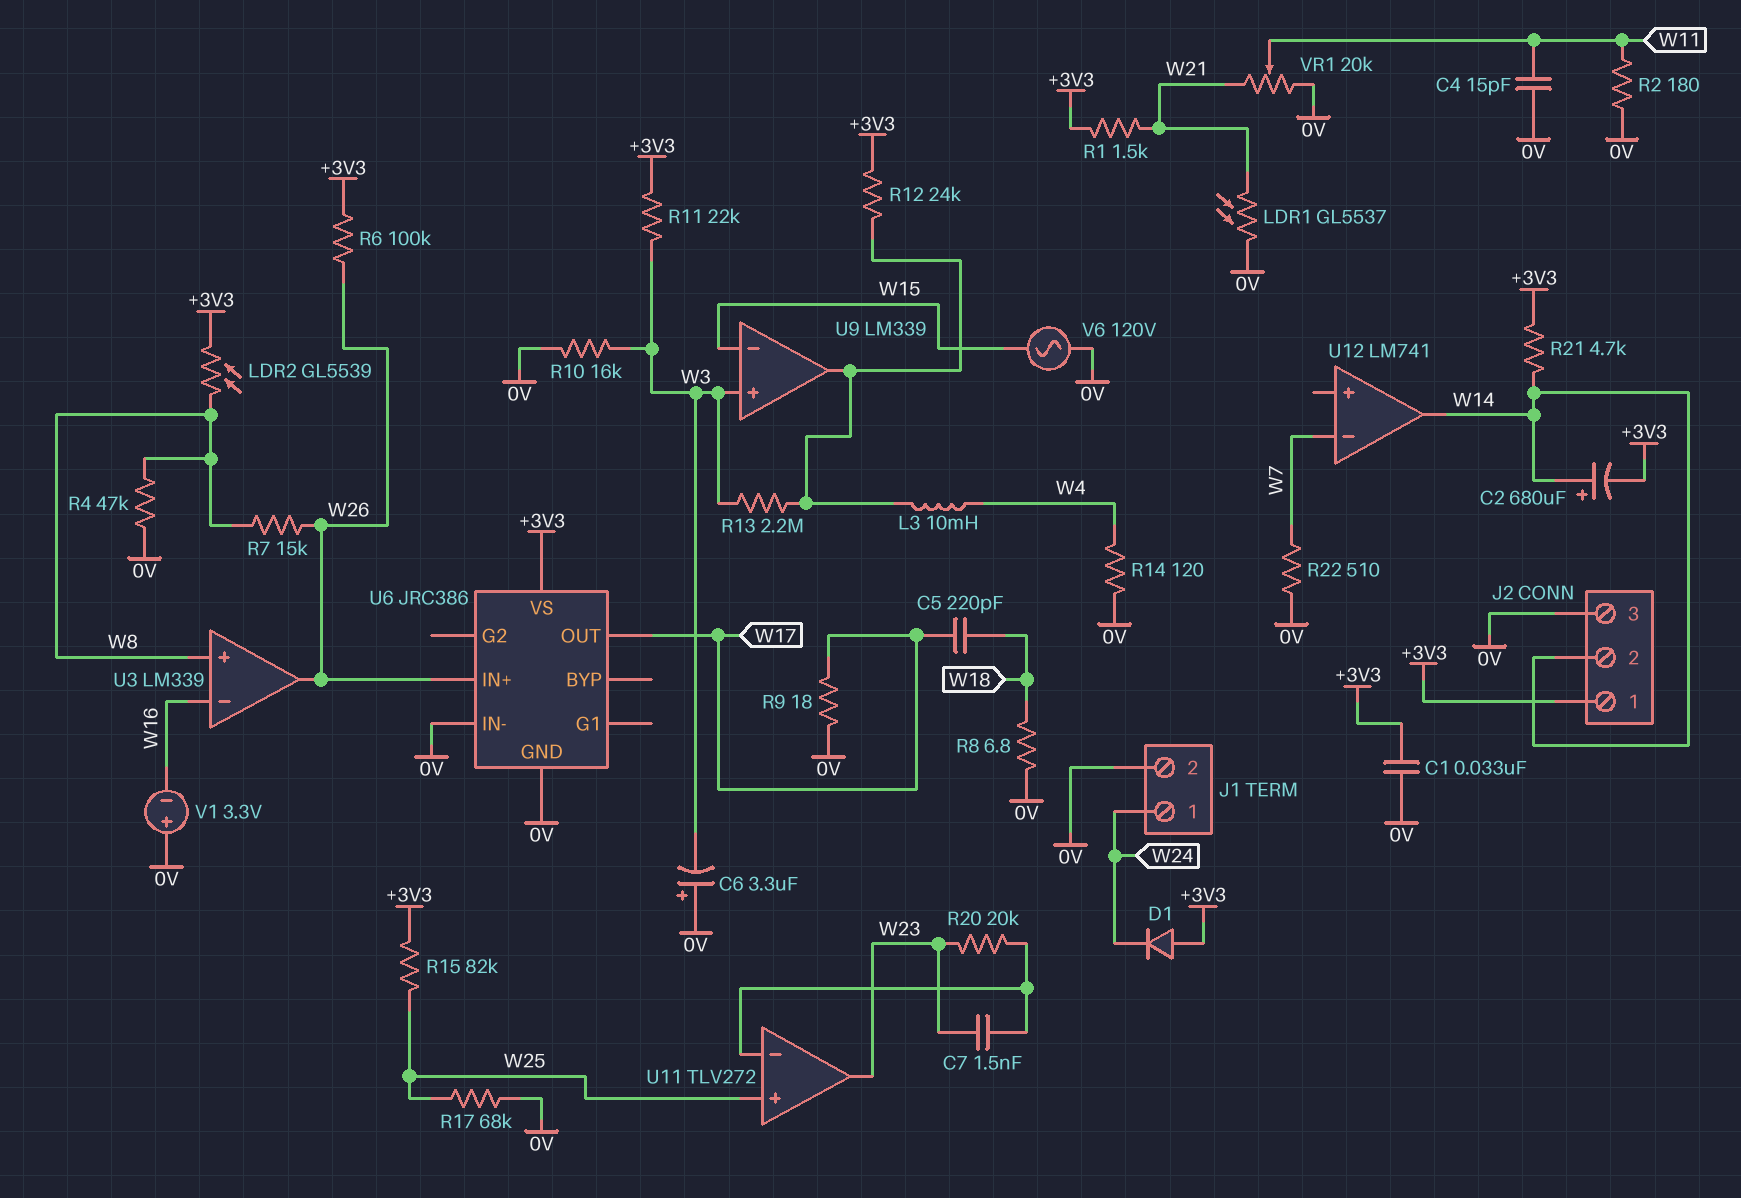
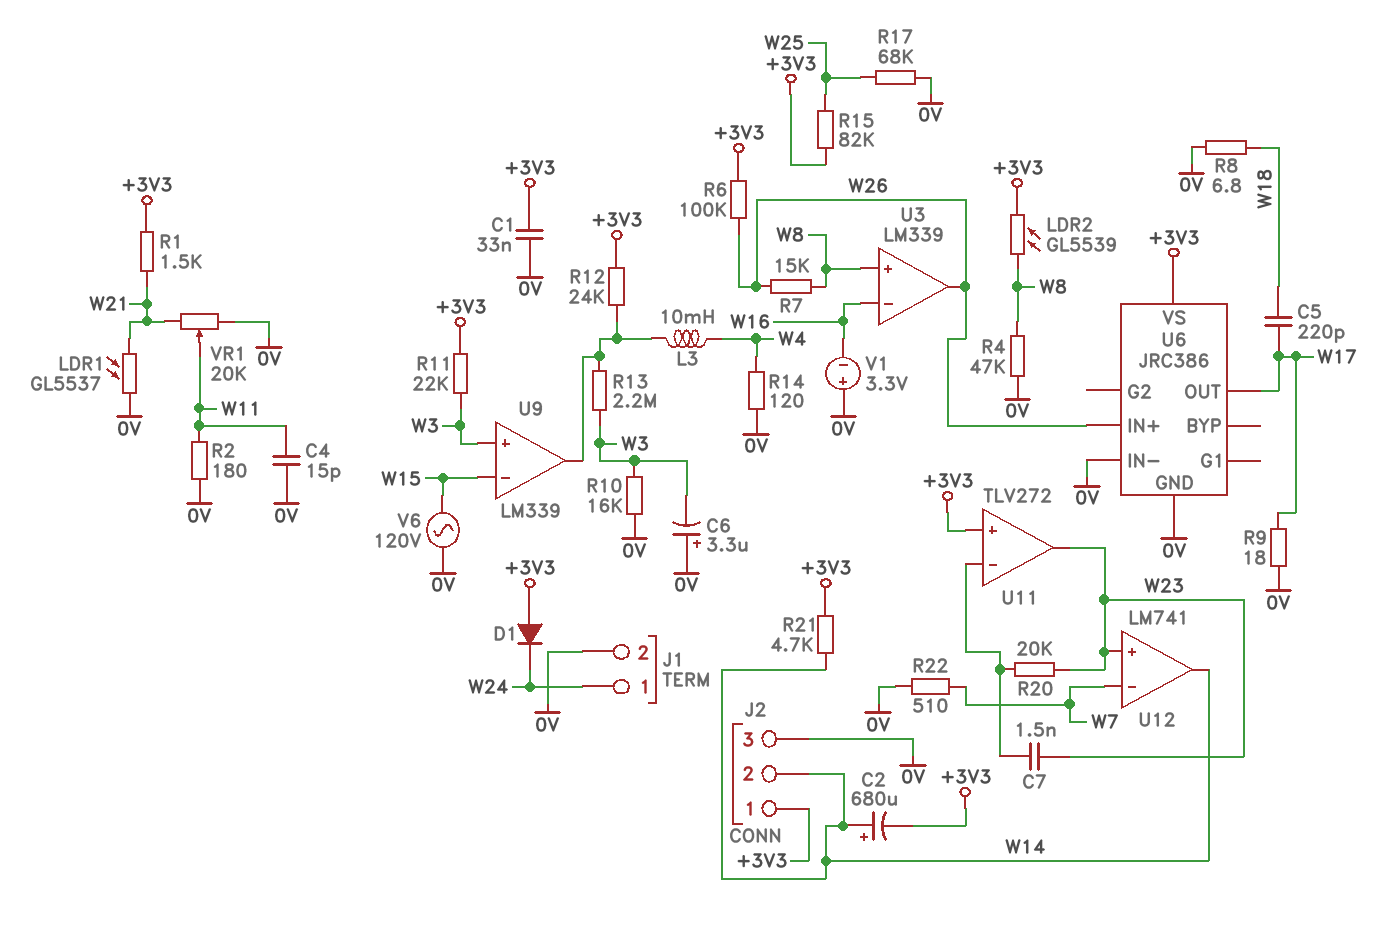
U11 pin in+: W25 -> +3V3
U12 pin in+: none -> W23

